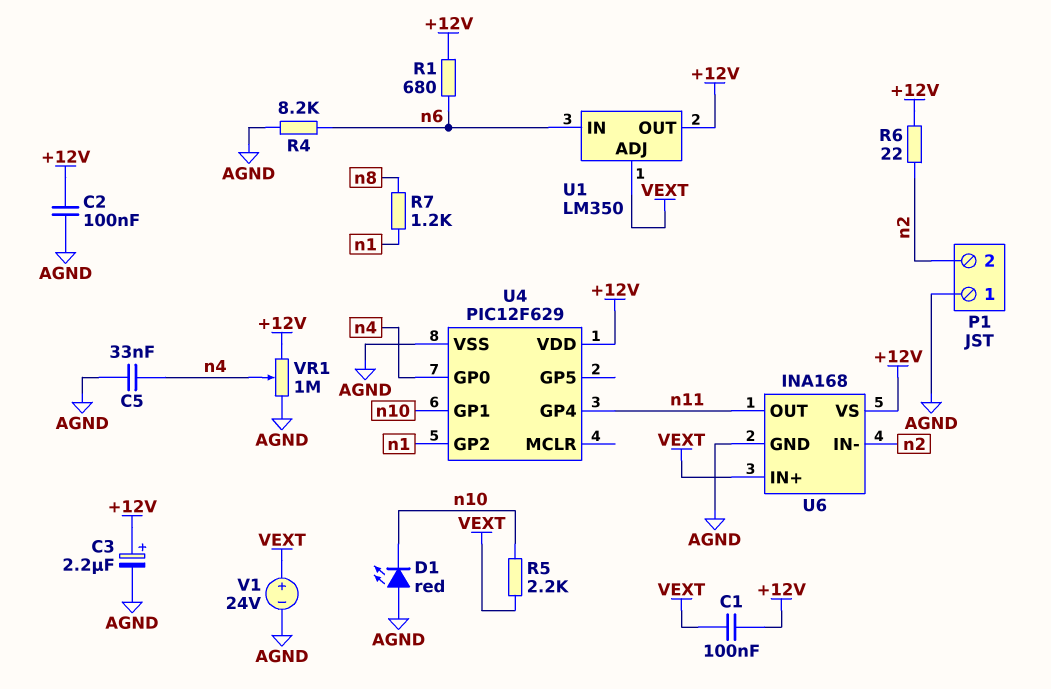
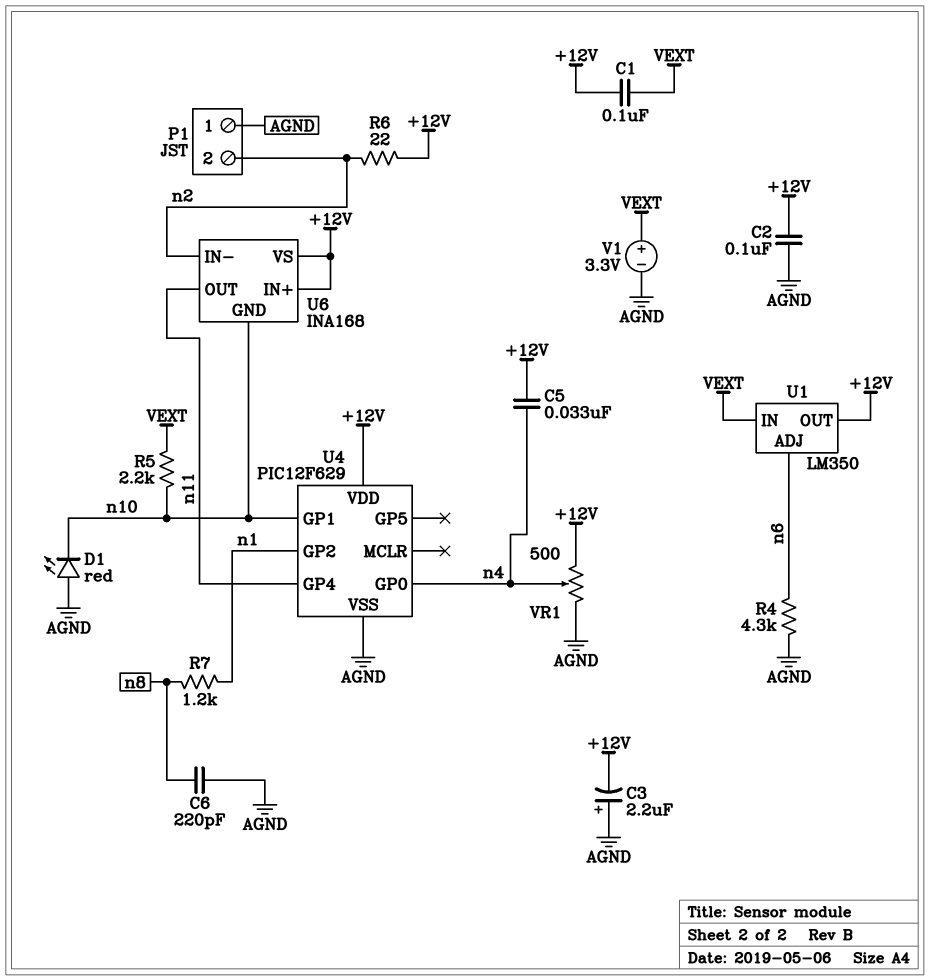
C3: 2.2uF (plus +12V, minus AGND) -> 2.2uF (plus AGND, minus +12V)
C5: 33nF (AGND, n4) -> 33nF (+12V, n4)
C6: none -> 220pF (AGND, n8)
R1: 680 (+12V, n6) -> none
R4: 8.2k (AGND, n6) -> 4.3k (AGND, n6)
U1 pin ADJ: VEXT -> n6
U1 pin IN: n6 -> VEXT
U6 pin GND: AGND -> n10
U6 pin IN+: VEXT -> +12V
V1: 24V (plus VEXT, minus AGND) -> 3.3V (plus VEXT, minus AGND)
VR1: 1M (+12V, AGND, wiper n4) -> 500 (+12V, AGND, wiper n4)

